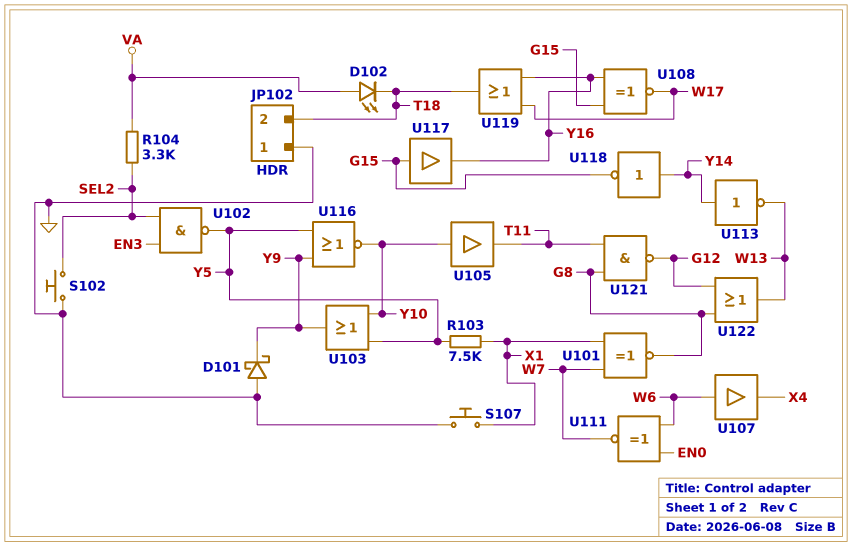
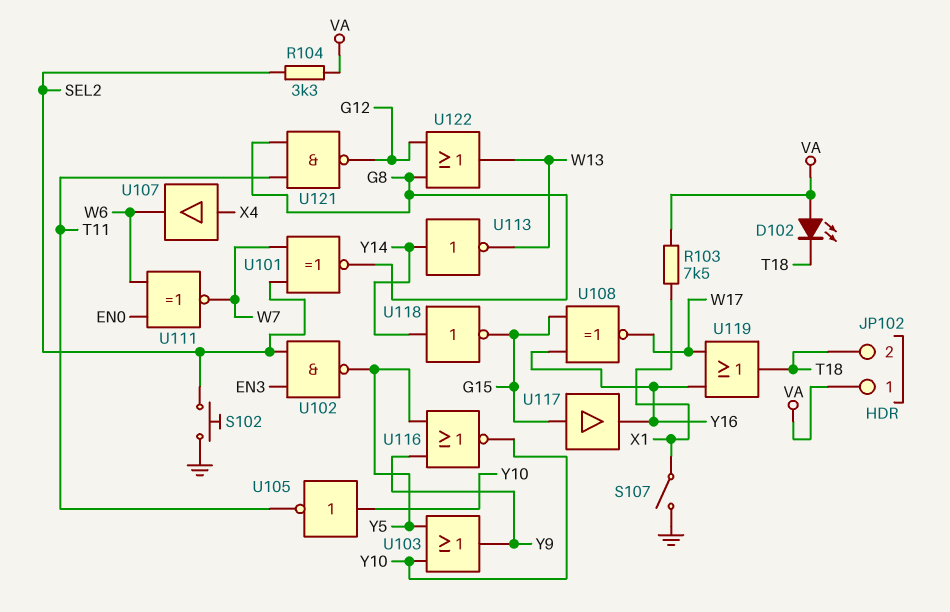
D101: schottky (A GND, K Y9) -> none
JP102 pin 1: GND -> VA
R103: 7.5k (X1, Y5) -> 7.5k (VA, X1)
S107: button (GND, X1) -> switch (GND, X1)
U101: XNOR (in W7, in X1, out G8) -> XNOR (in SEL2, in W7, out G8)
U105: buffer (in Y10, out T11) -> NOT (in Y10, out T11)
U107: buffer (in W6, out X4) -> buffer (in X4, out W6)

